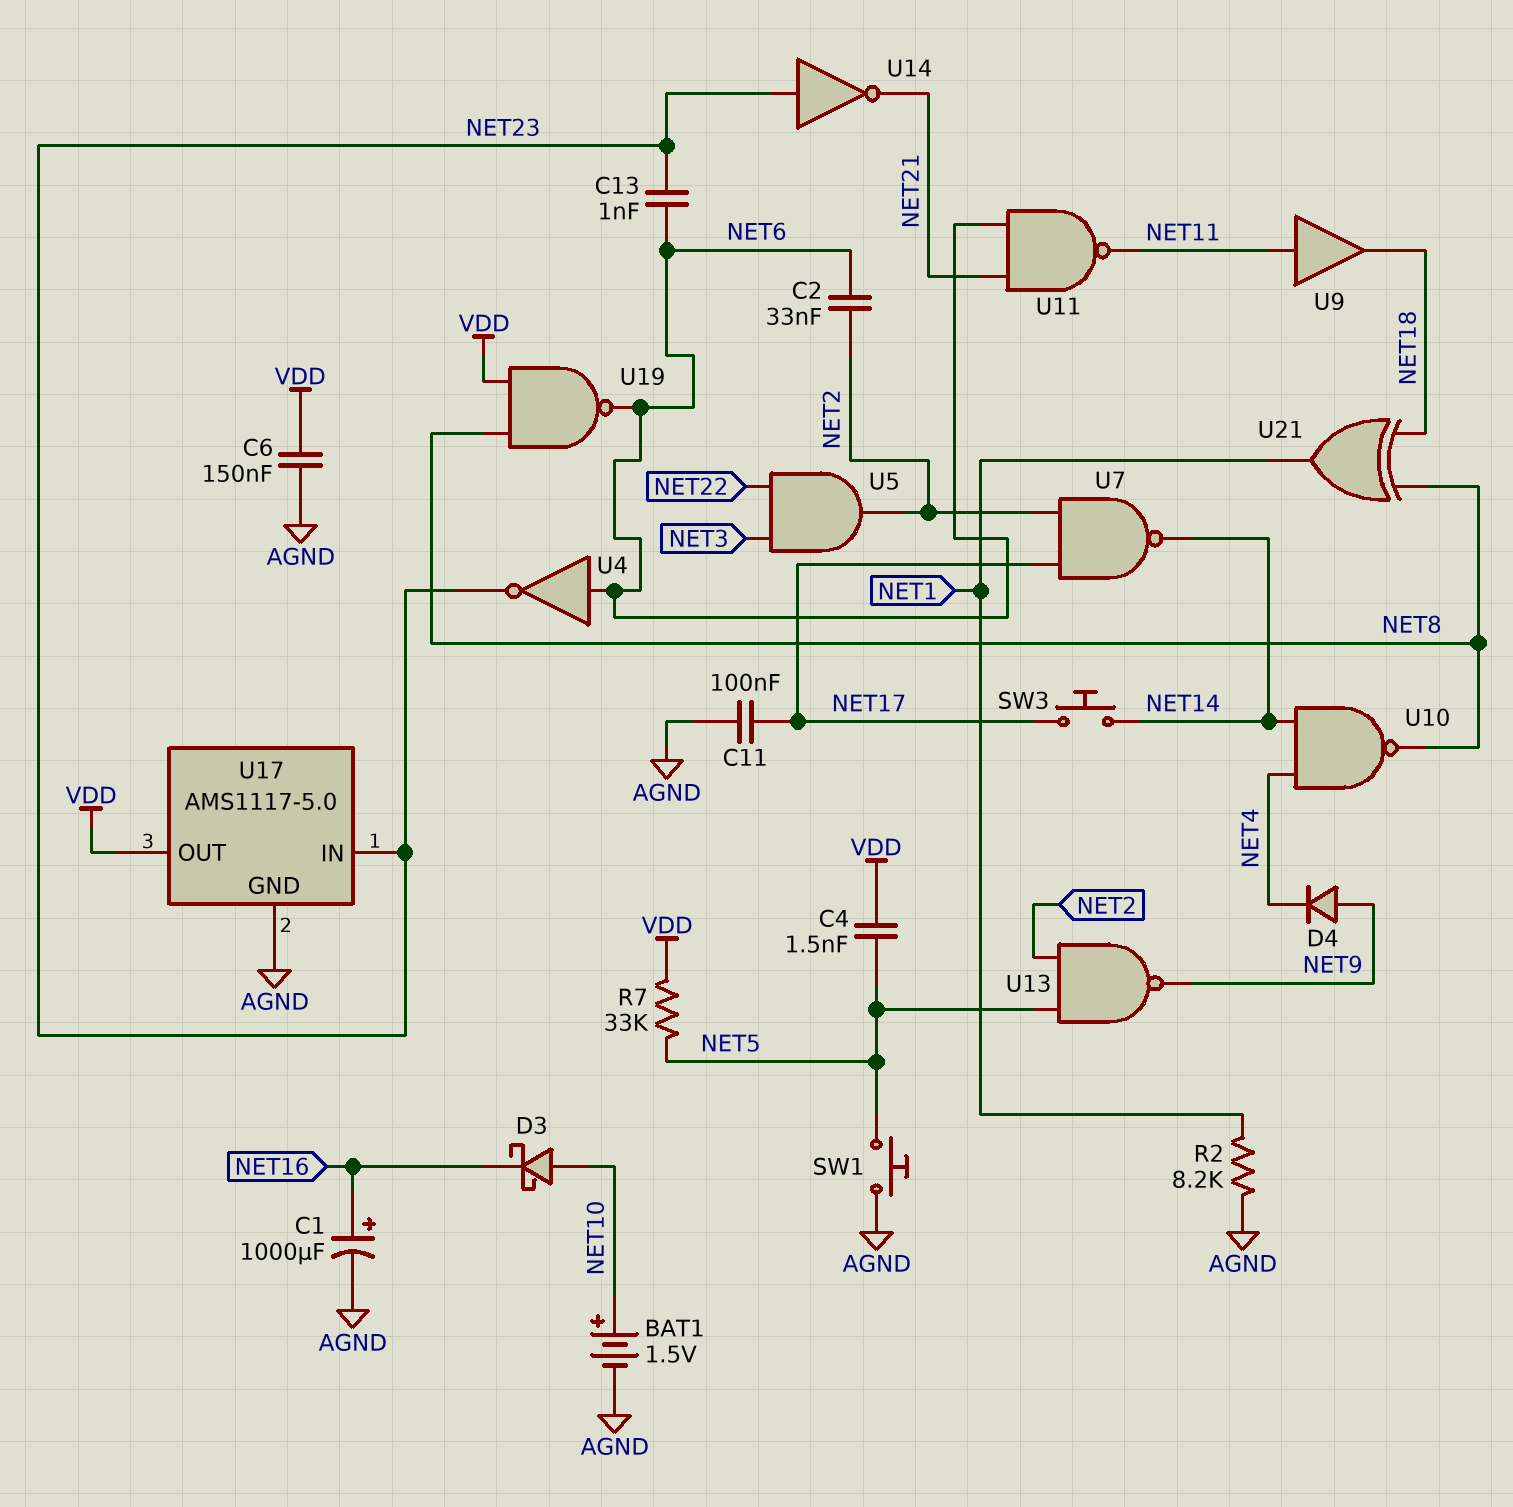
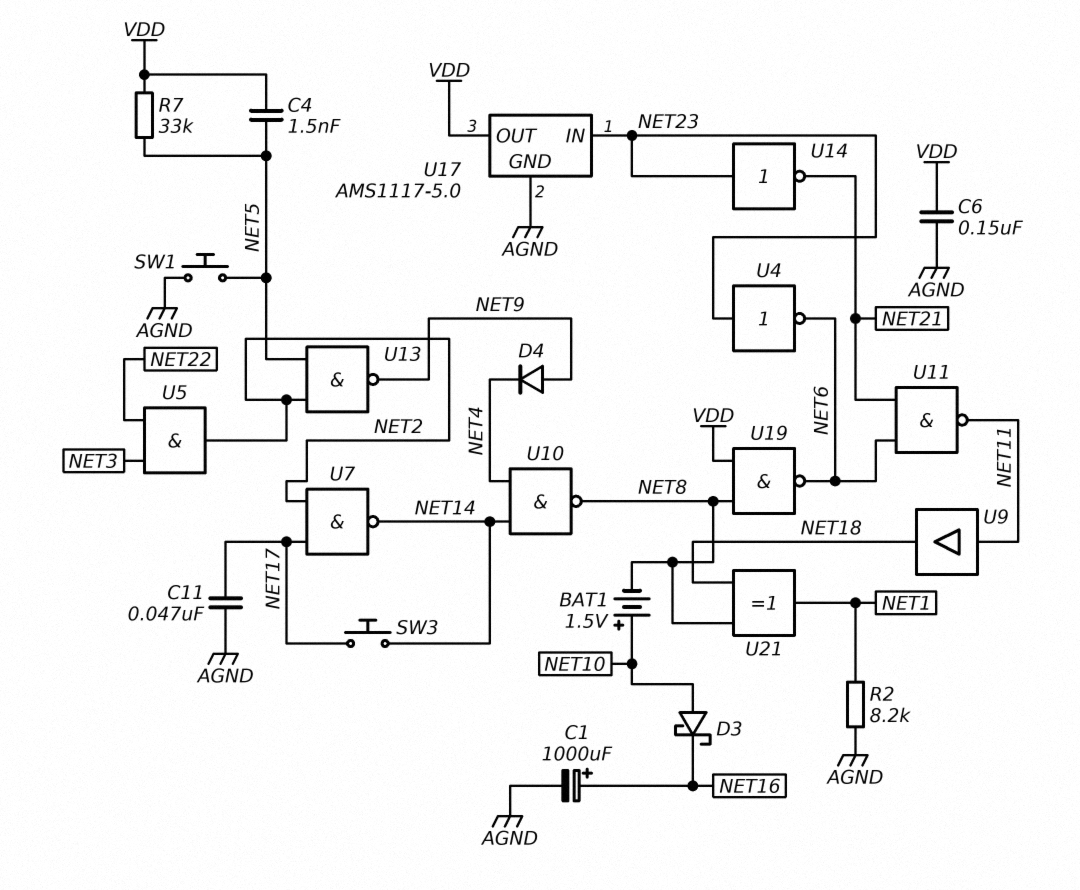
BAT1: 1.5V (plus NET10, minus AGND) -> 1.5V (plus NET10, minus NET8)
C2: 33nF (NET2, NET6) -> none
C11: 100nF (AGND, NET17) -> 47nF (AGND, NET17)
C13: 1nF (NET6, NET23) -> none
U4: NOT (in NET6, out NET23) -> NOT (in NET23, out NET6)

